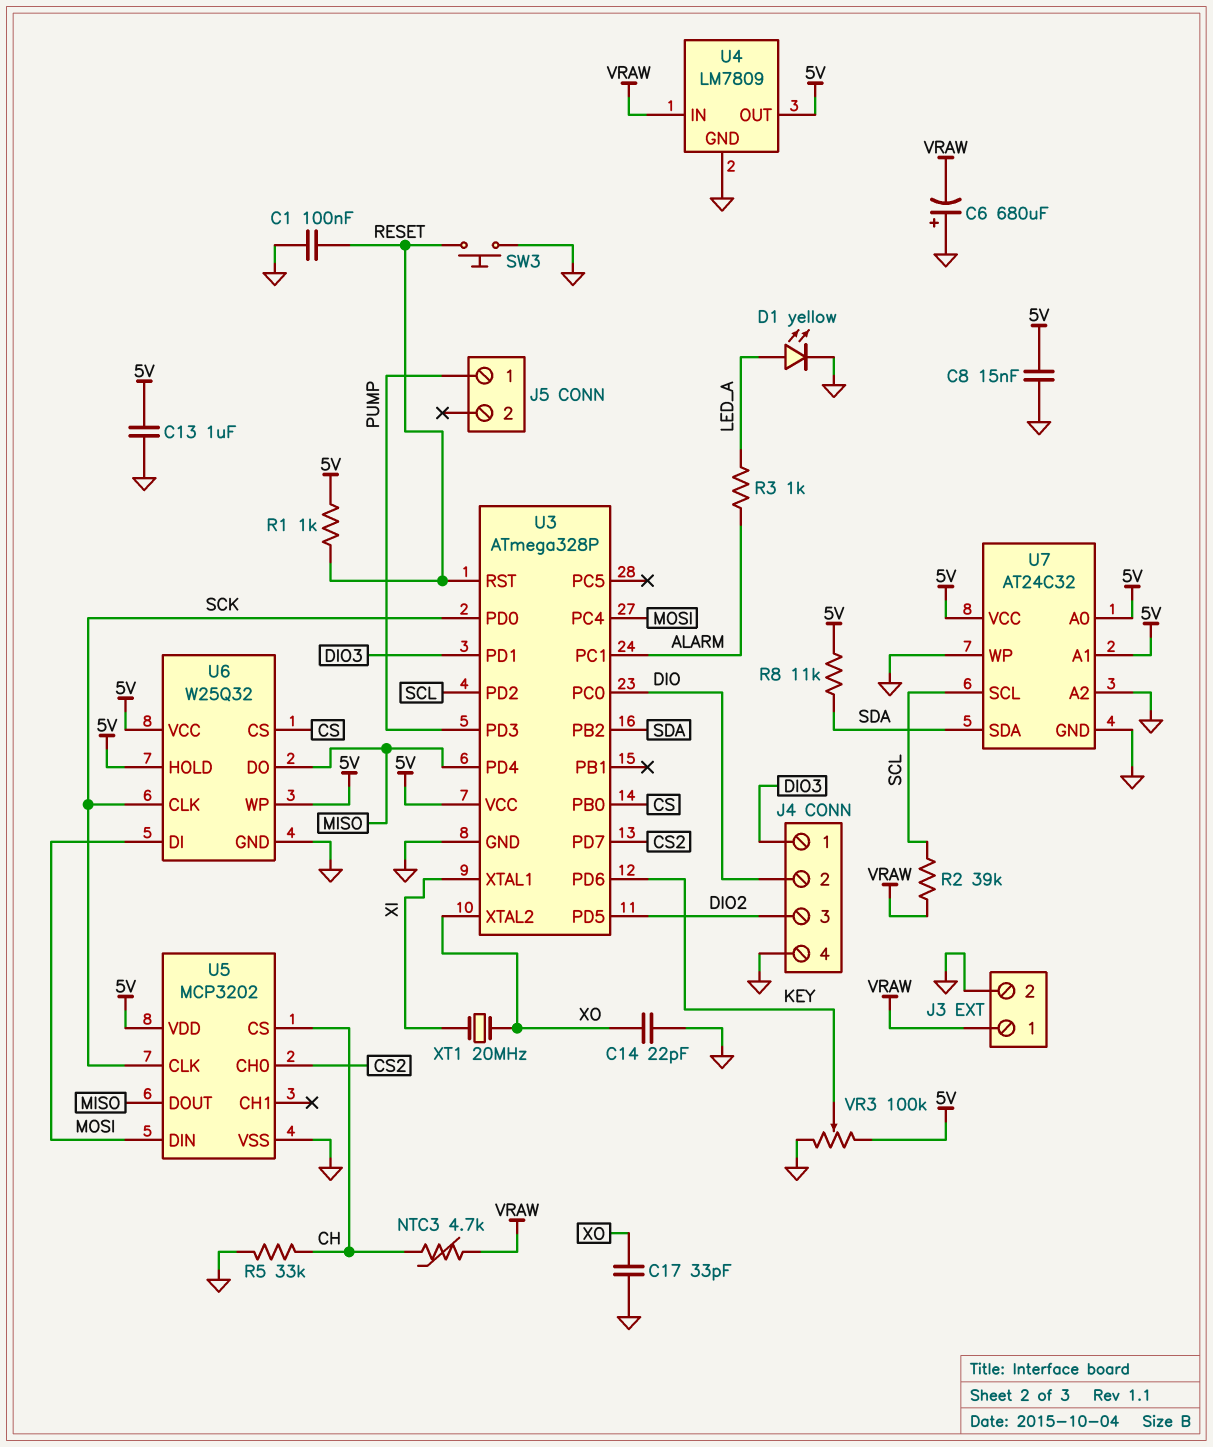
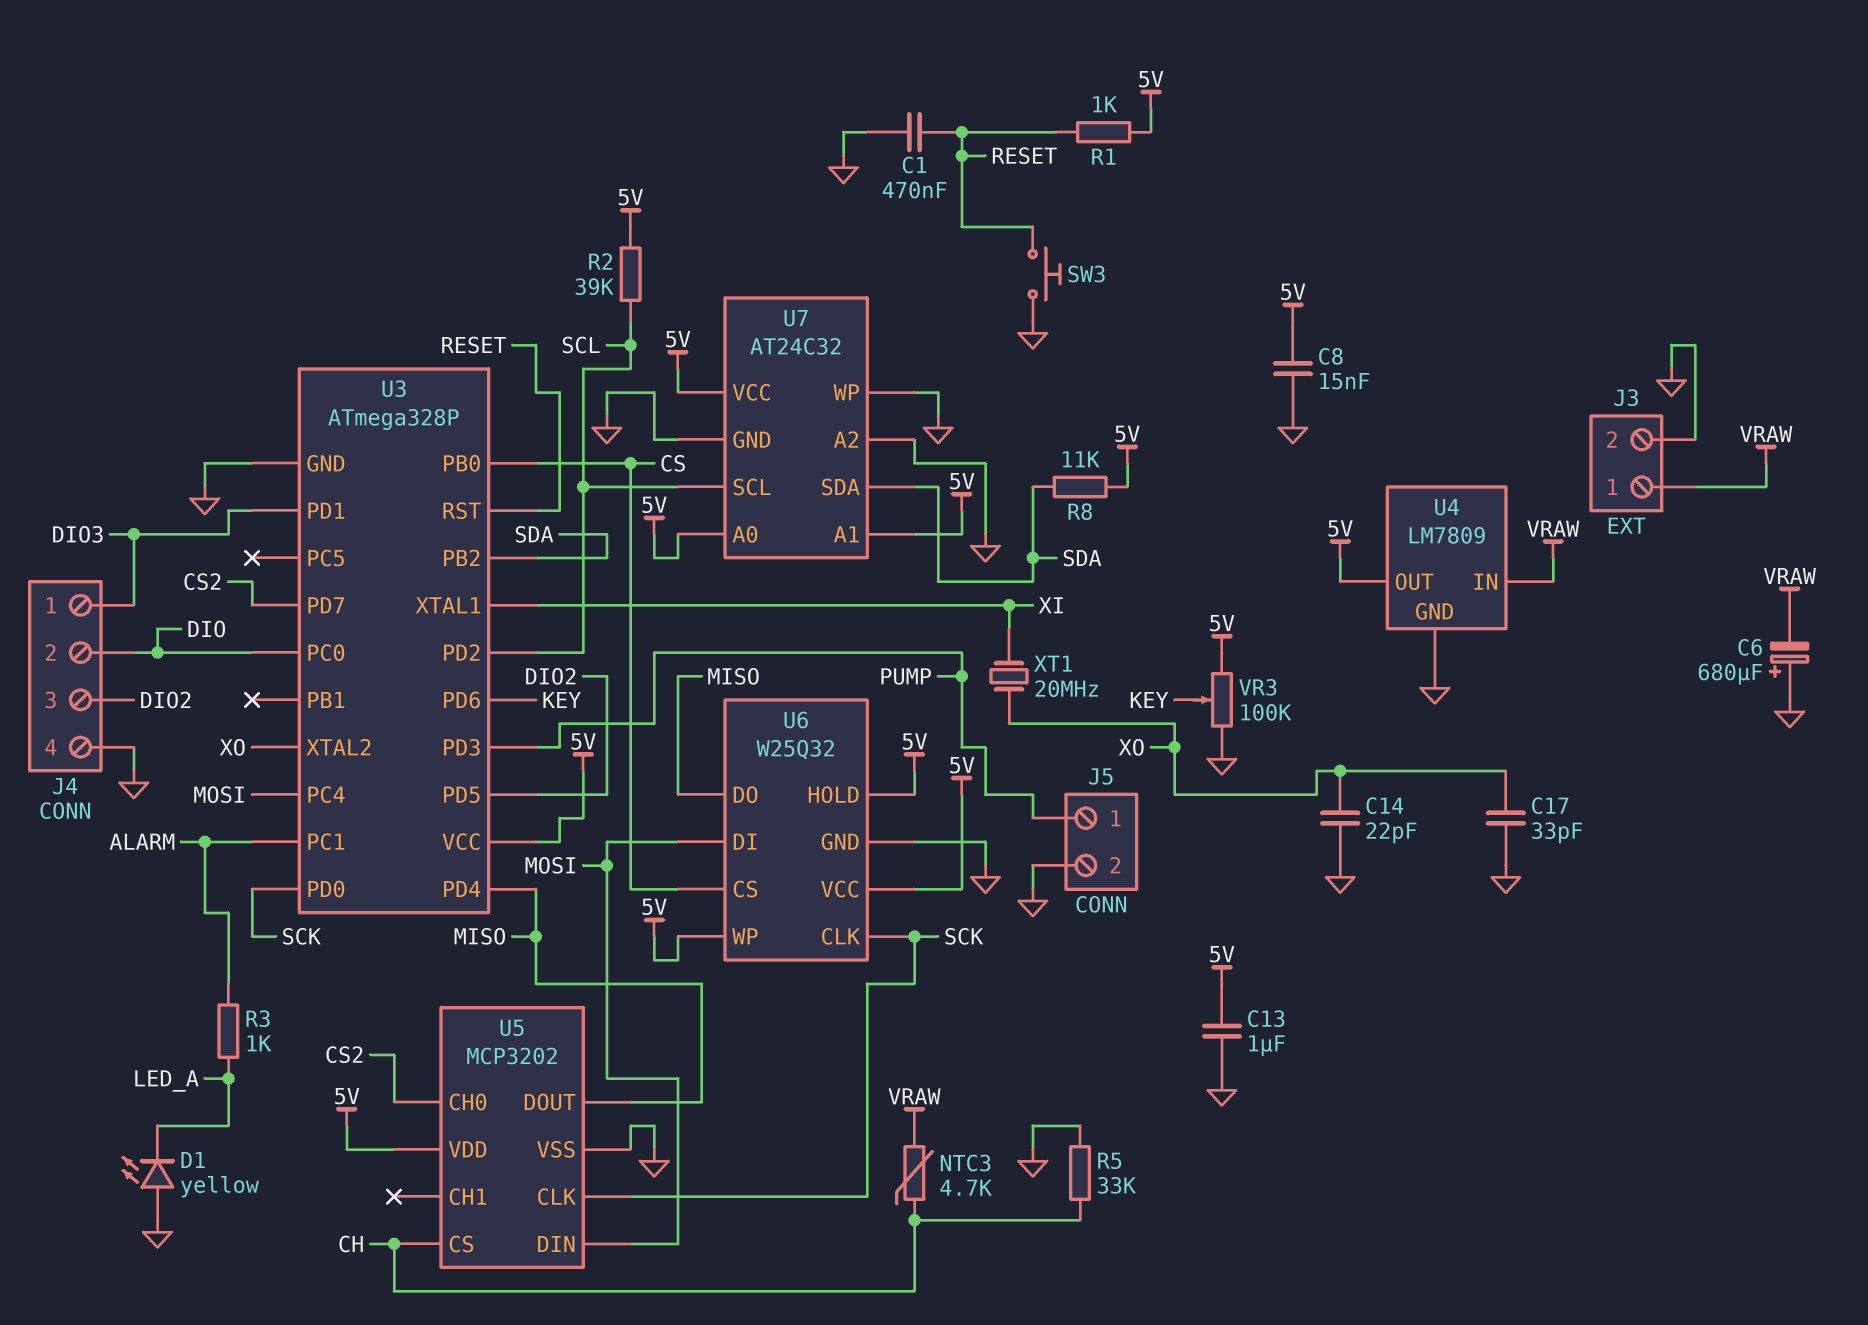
C1: 100nF (GND, RESET) -> 470nF (GND, RESET)
D1: LED yellow (A LED_A, K GND) -> LED yellow (A GND, K LED_A)
J5 pin 2: none -> GND
R2: 39k (SCL, VRAW) -> 39k (5V, SCL)

